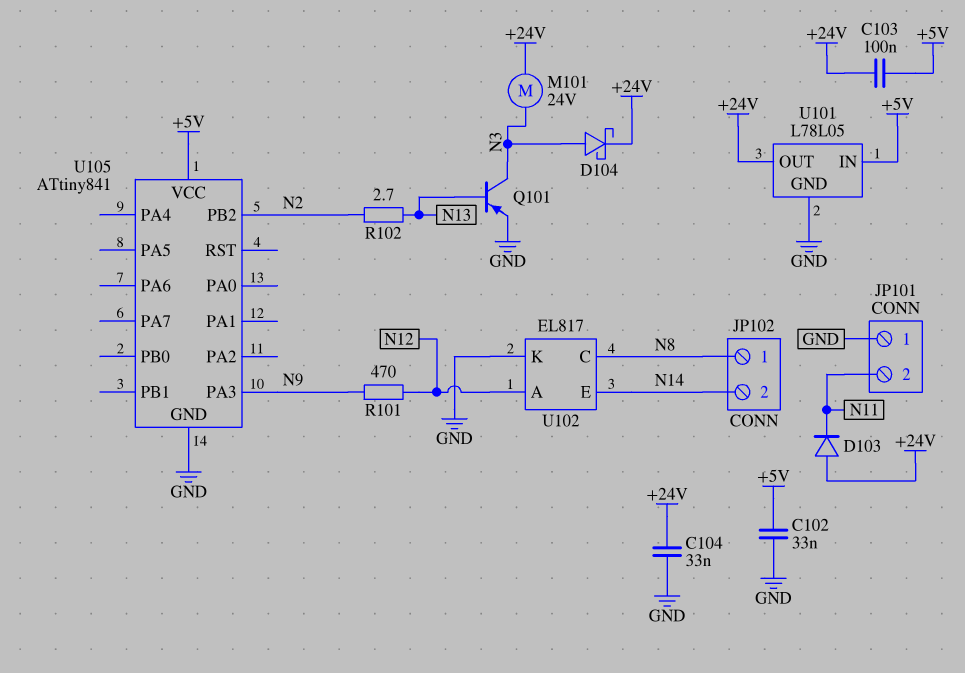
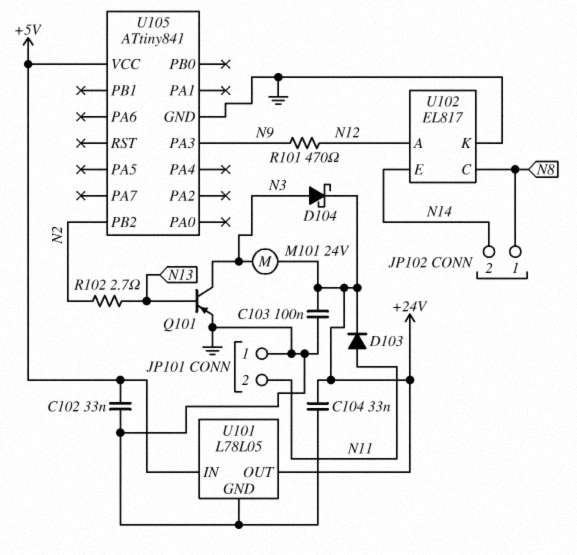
C103: 100nF (+5V, +24V) -> 100nF (+24V, GND)
D103: diode (A +24V, K N11) -> diode (A N11, K +24V)

